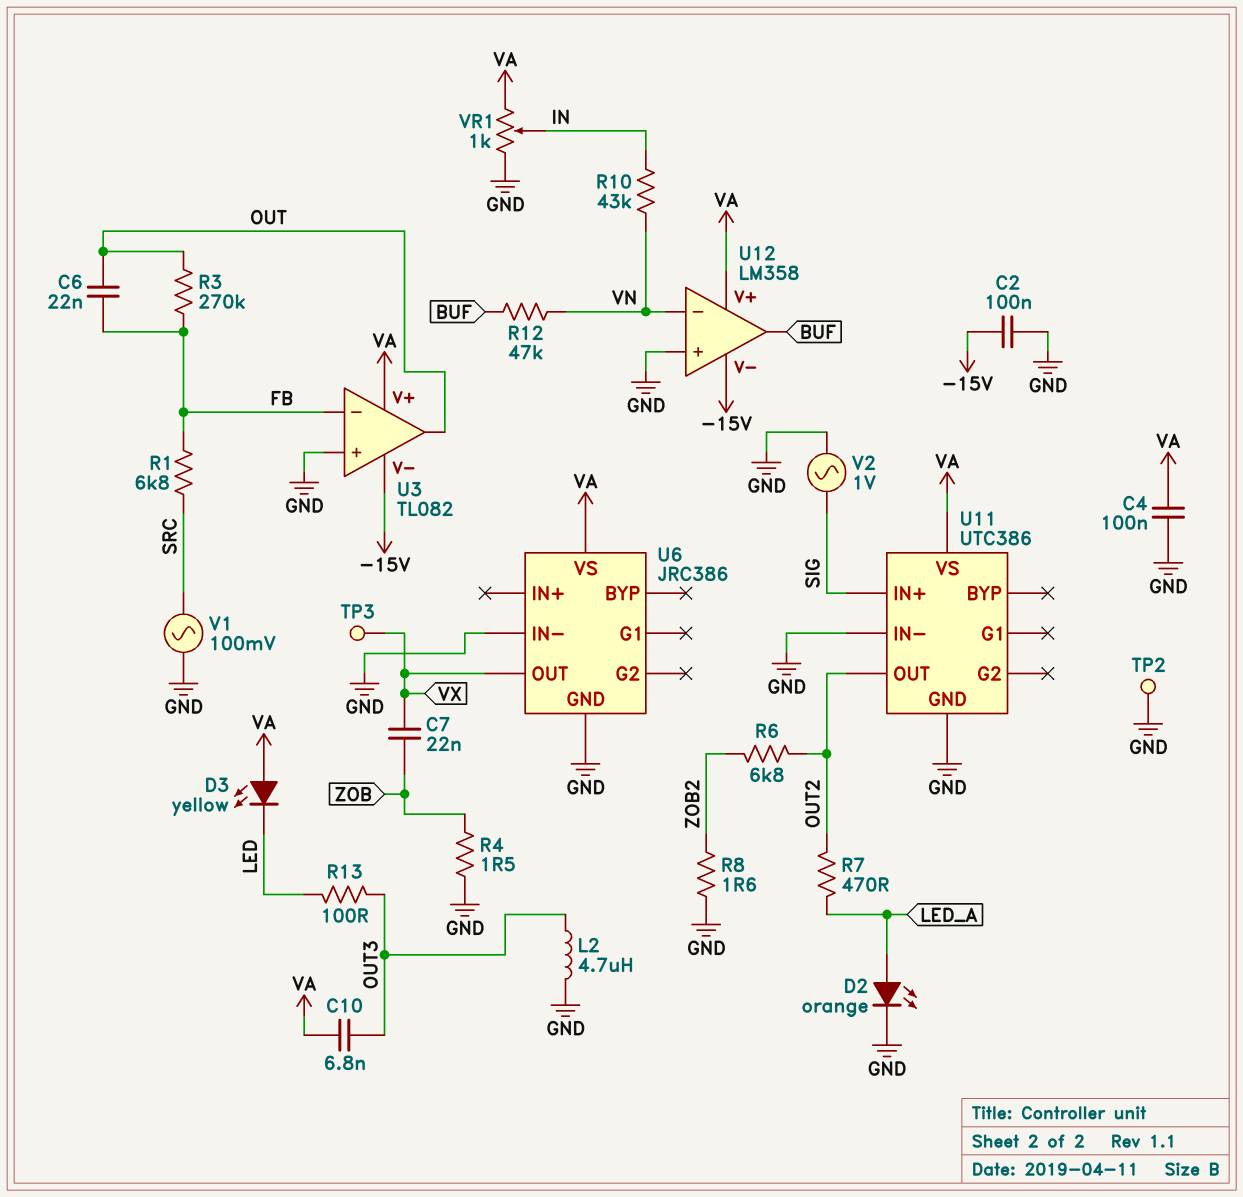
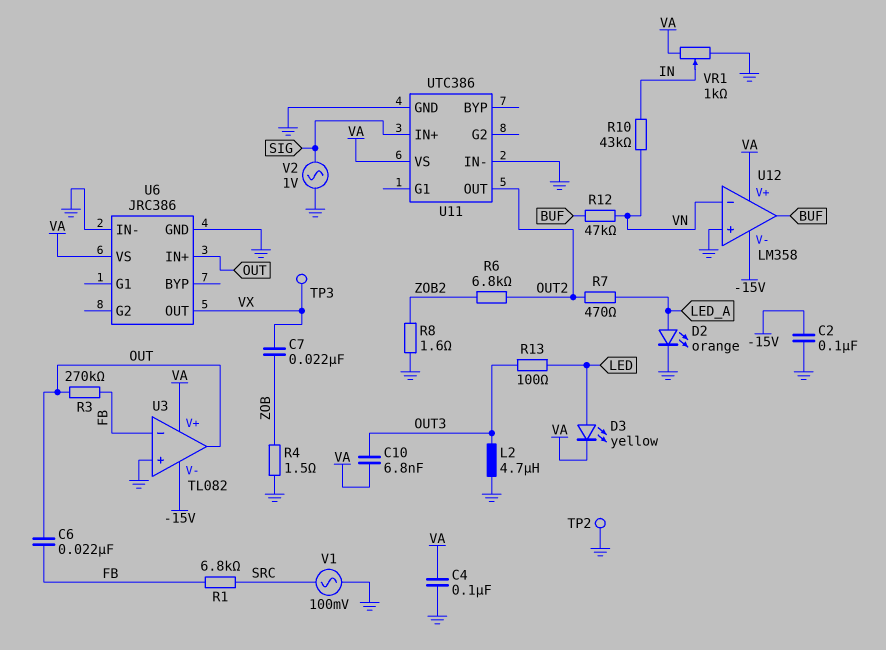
D3: LED yellow (A VA, K LED) -> LED yellow (A LED, K VA)
U6 pin IN+: none -> OUT

